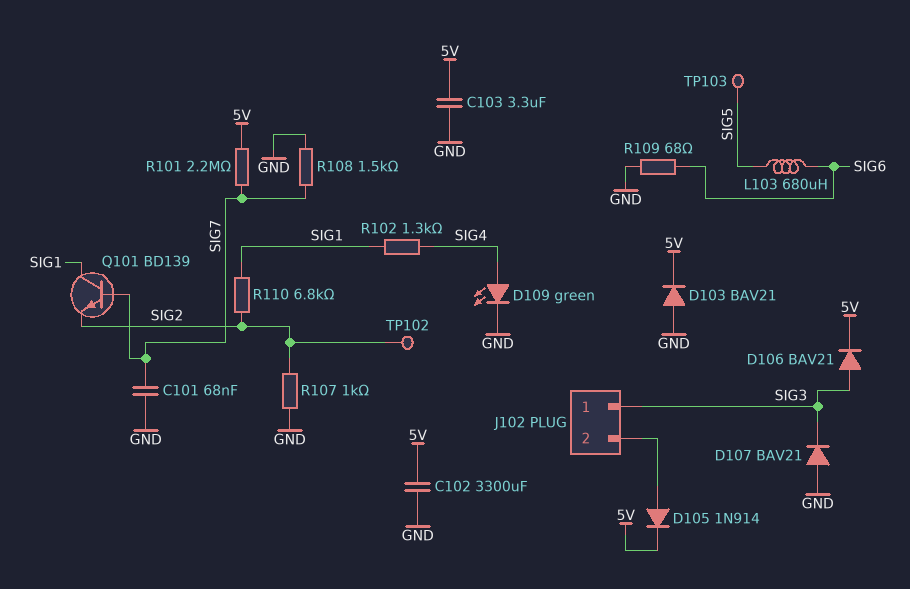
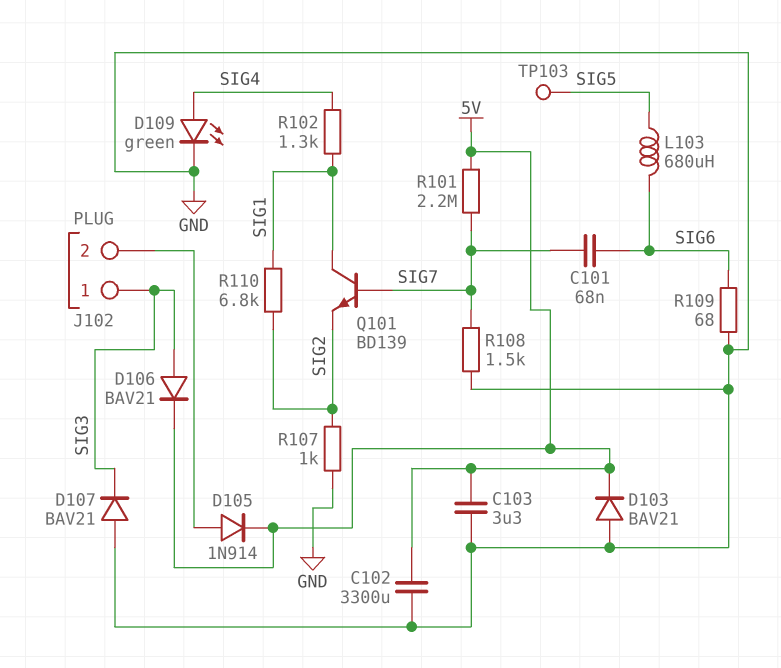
C101: 68nF (GND, SIG7) -> 68nF (SIG6, SIG7)
TP102: test point (SIG2) -> none

